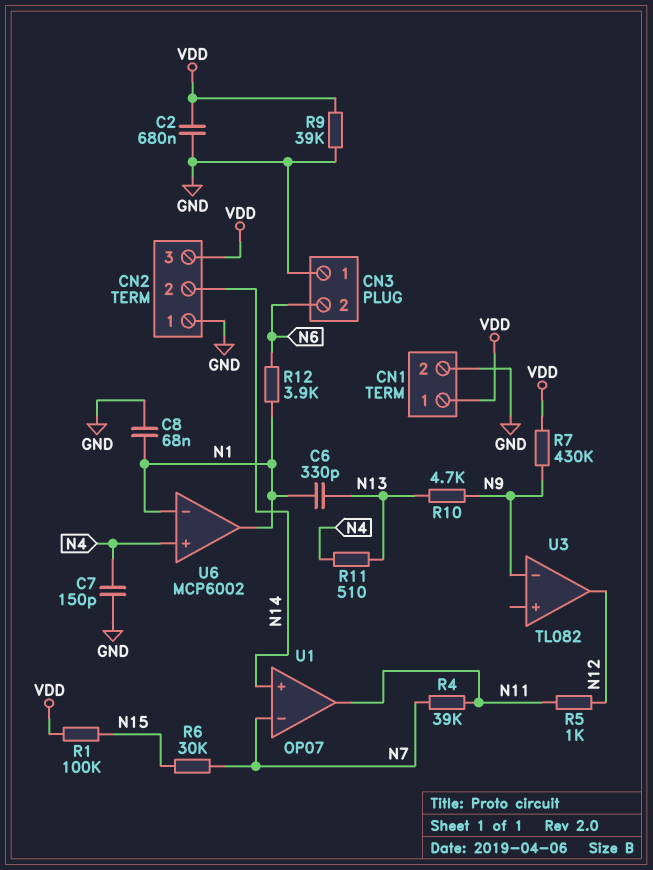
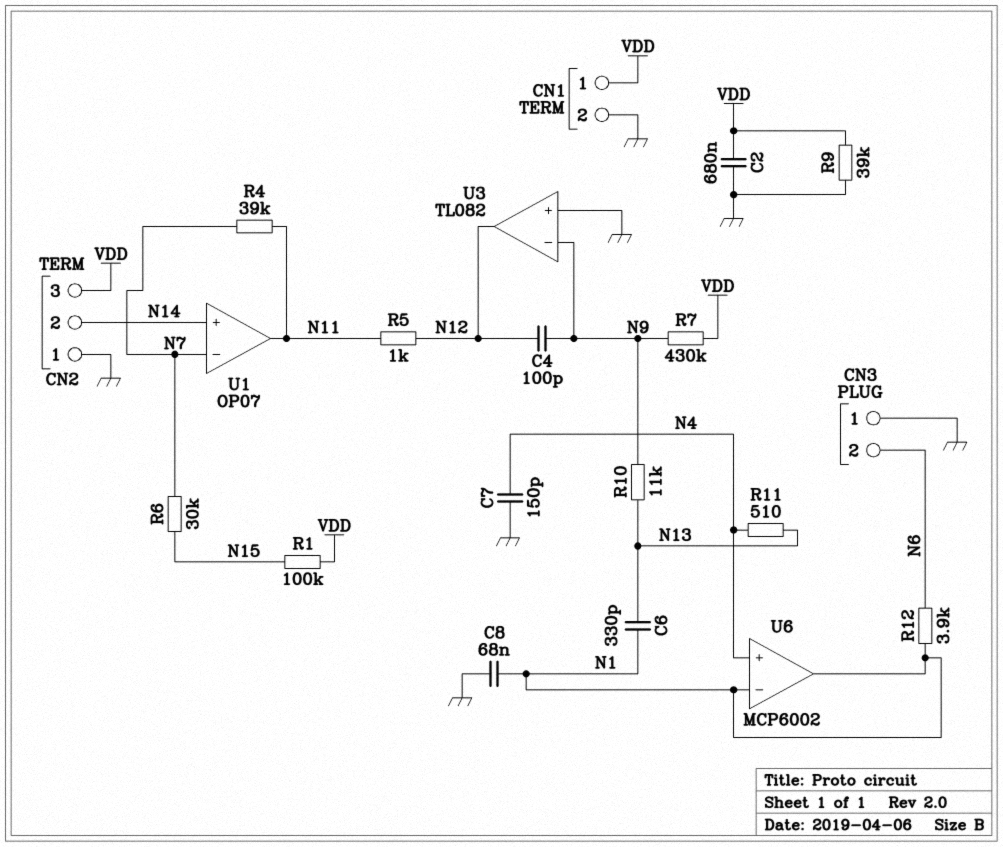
C4: none -> 100pF (N9, N12)
R10: 4.7k (N9, N13) -> 11k (N9, N13)
U3 pin in+: none -> GND

